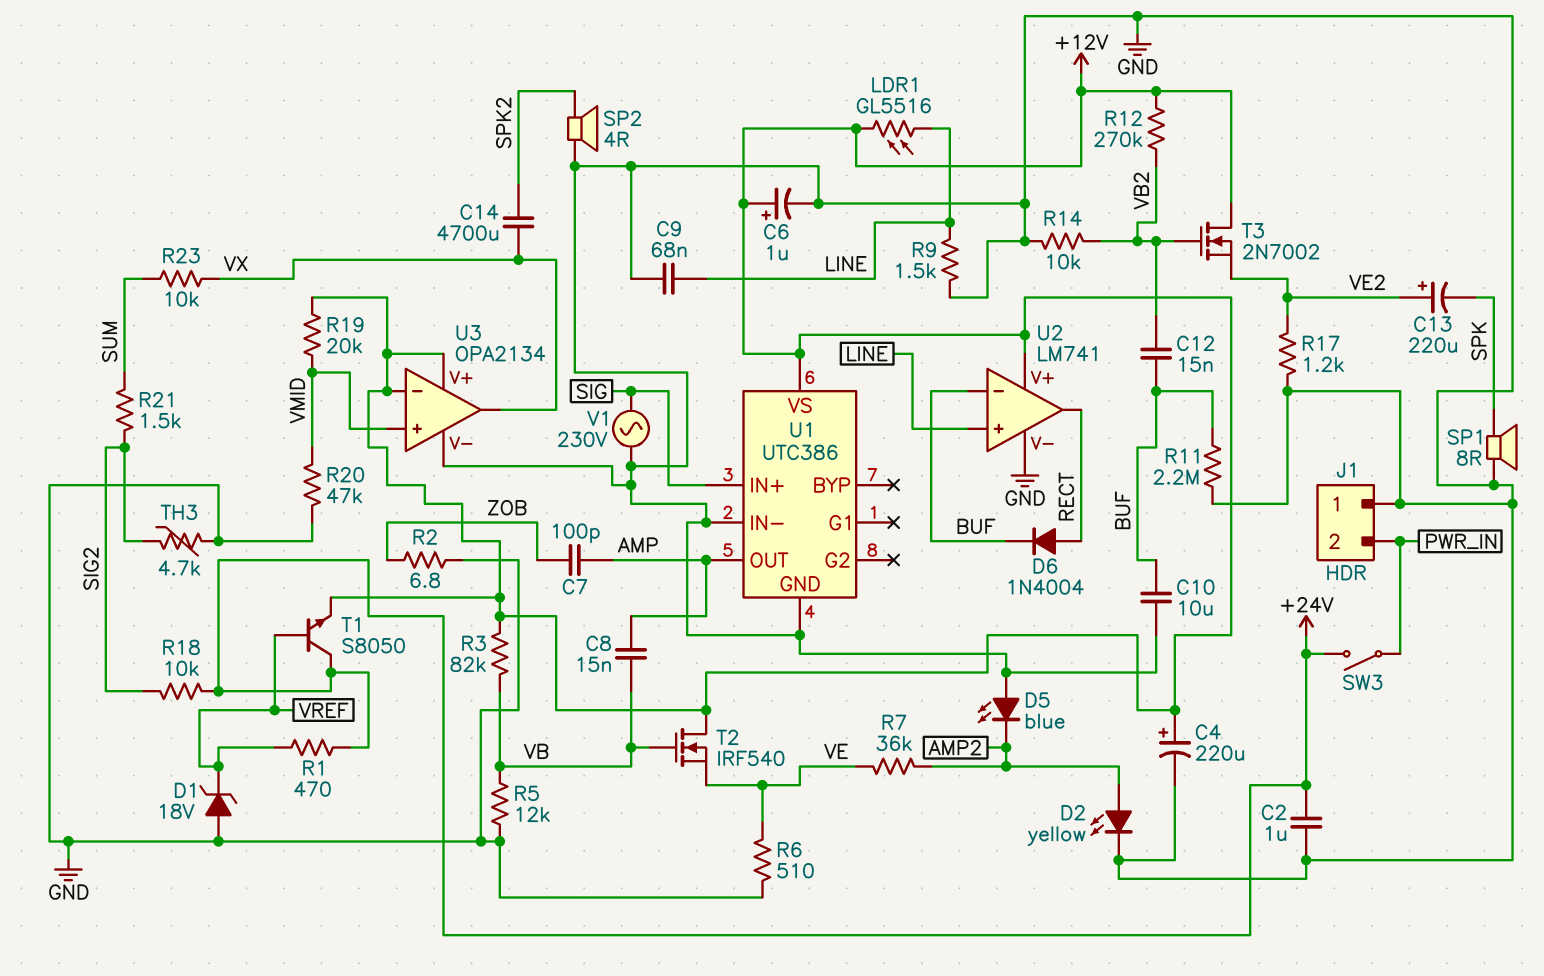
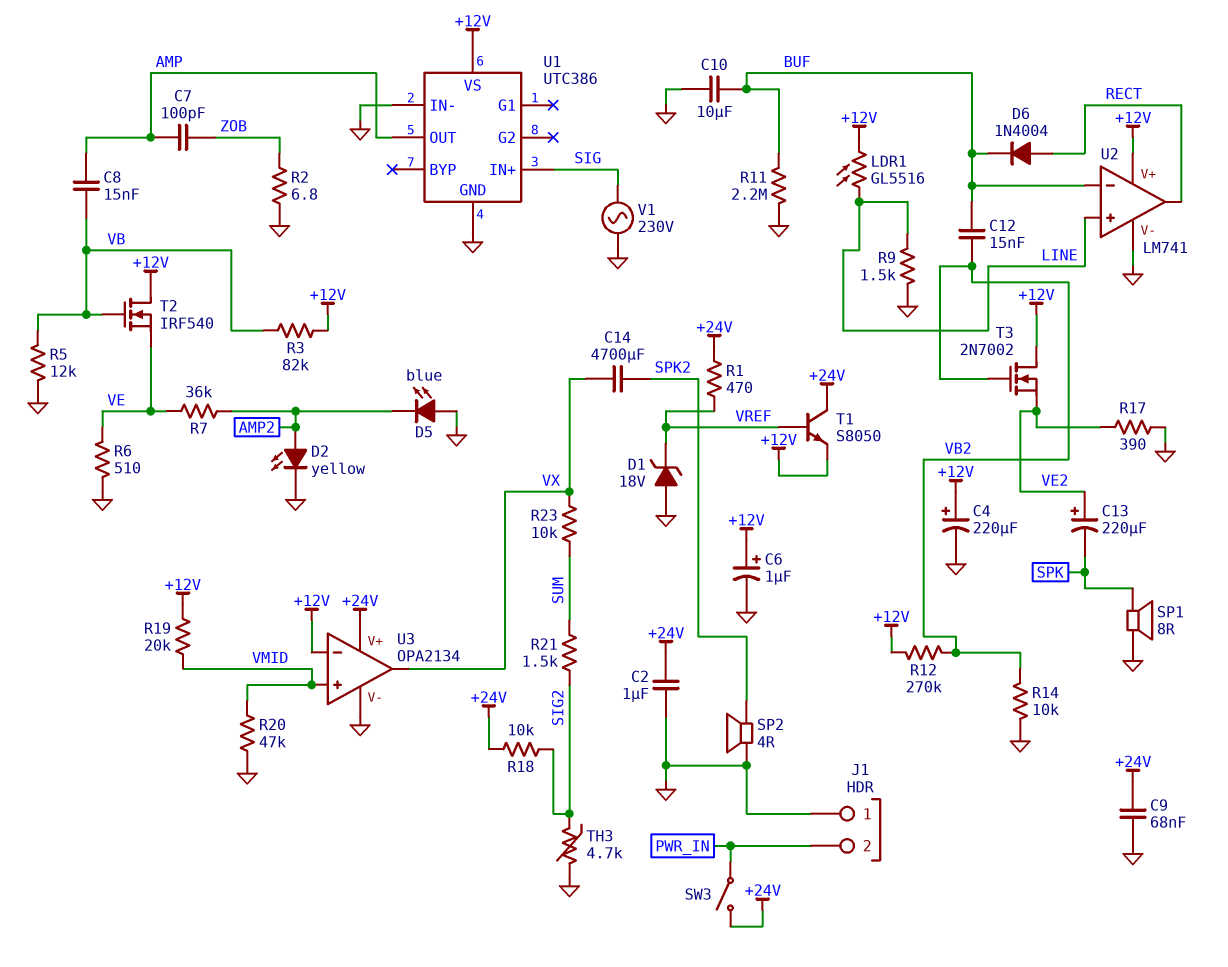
C9: 68nF (GND, LINE) -> 68nF (+24V, GND)
R17: 1.2k (GND, VE2) -> 390 (GND, VE2)
U3 pin V+: +12V -> +24V

